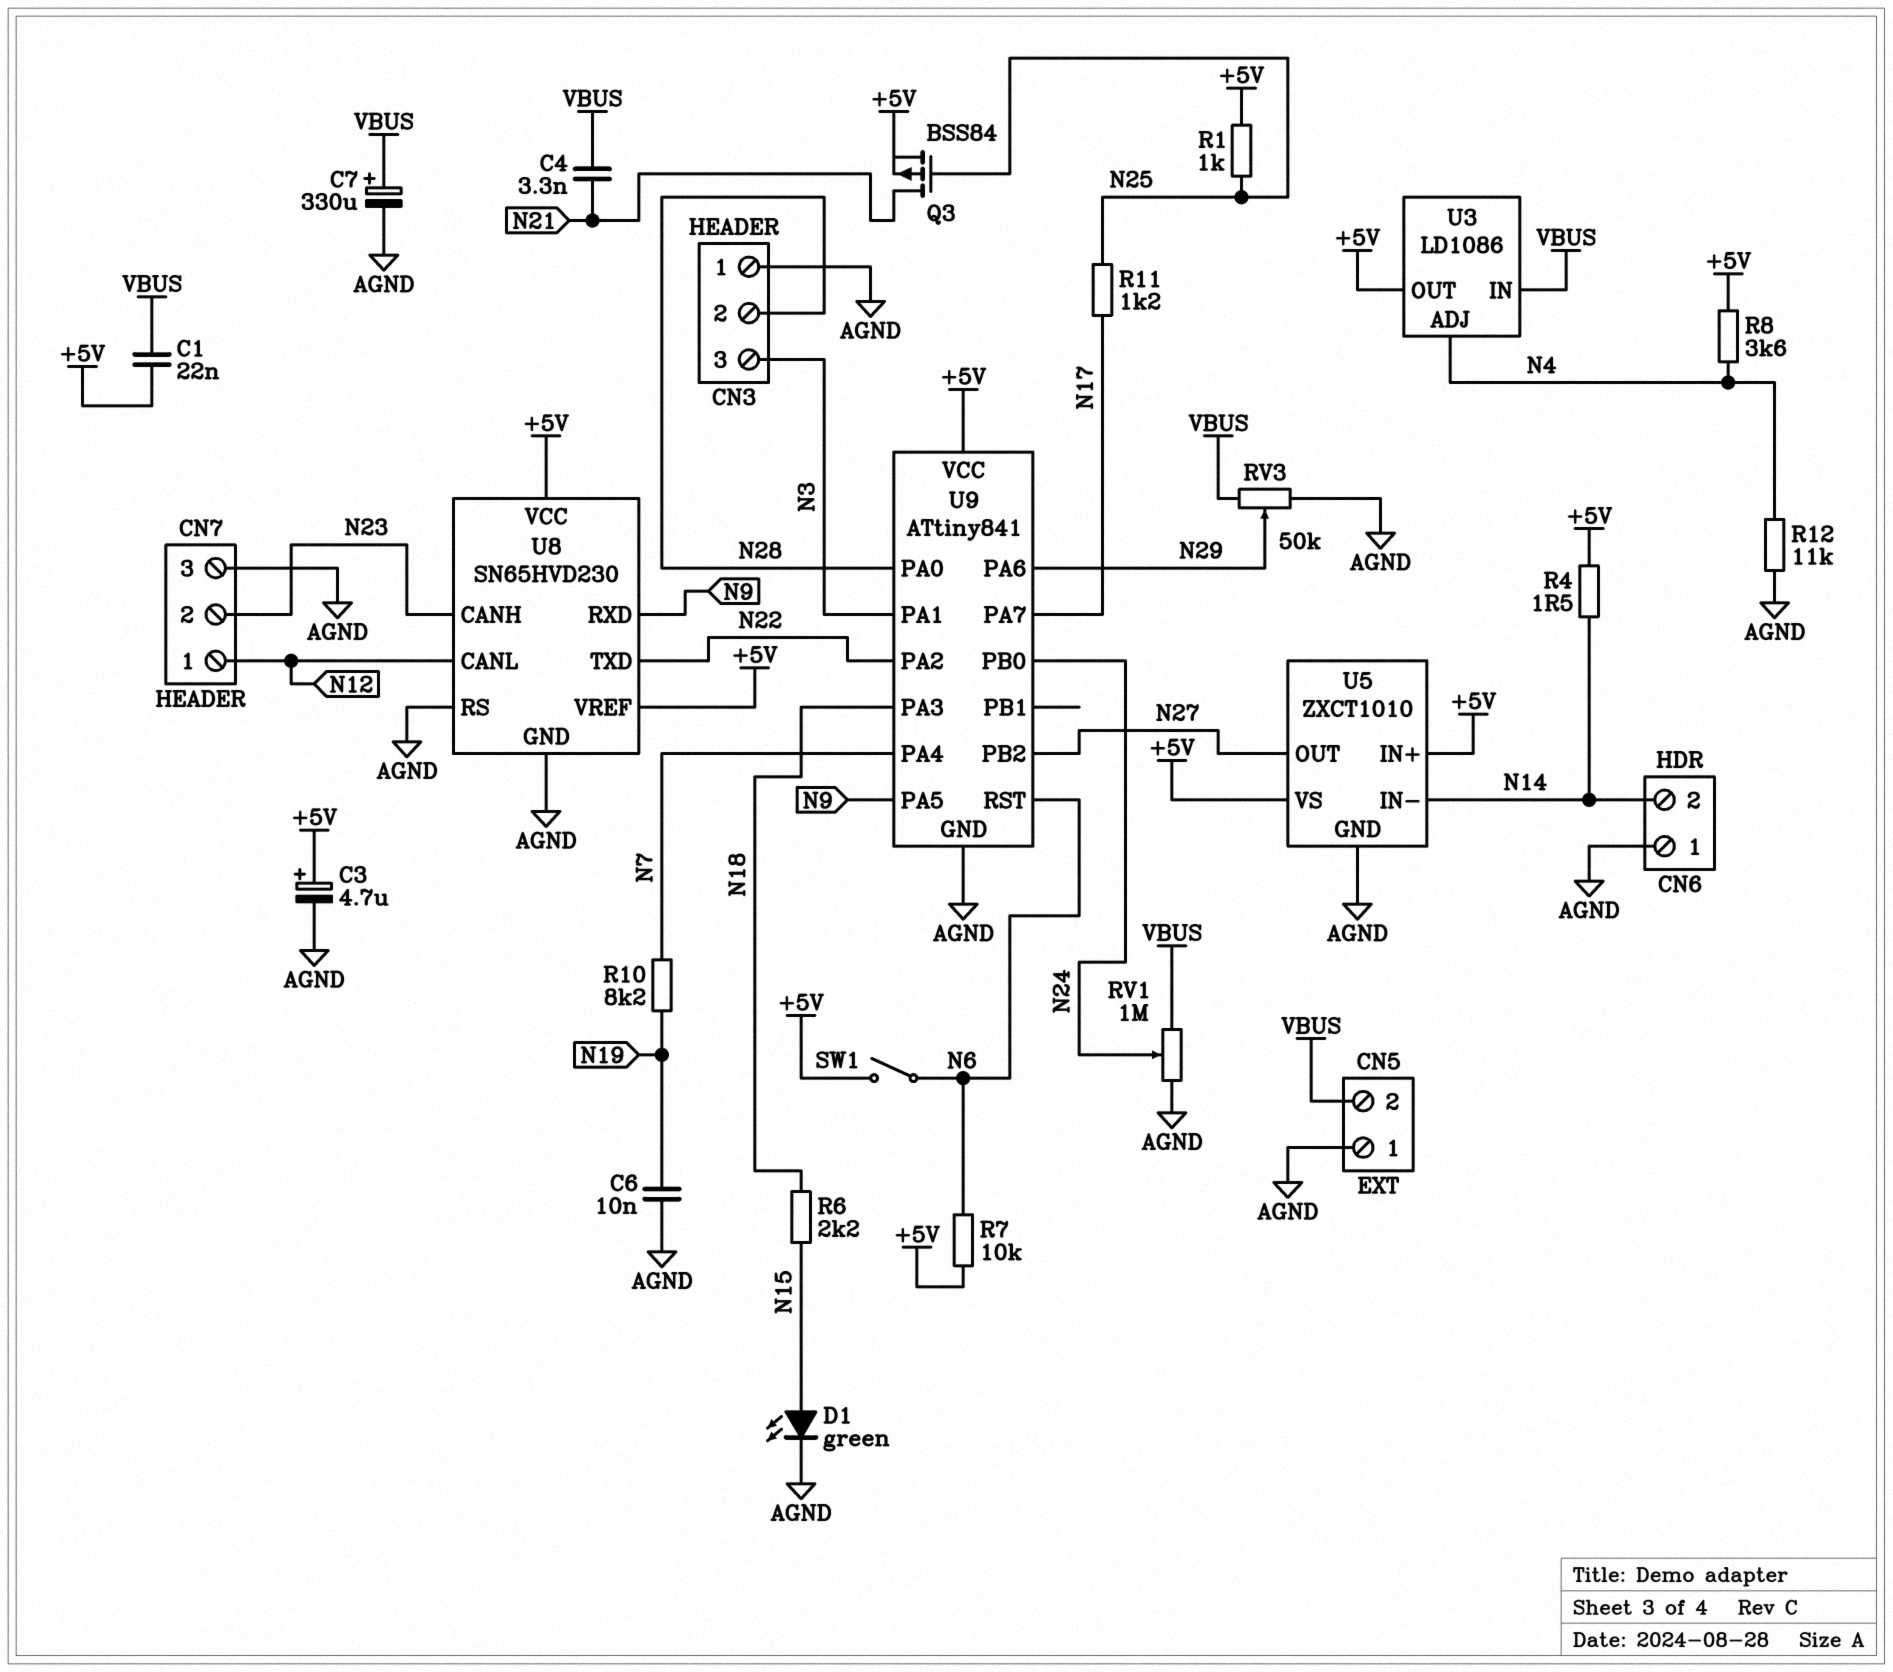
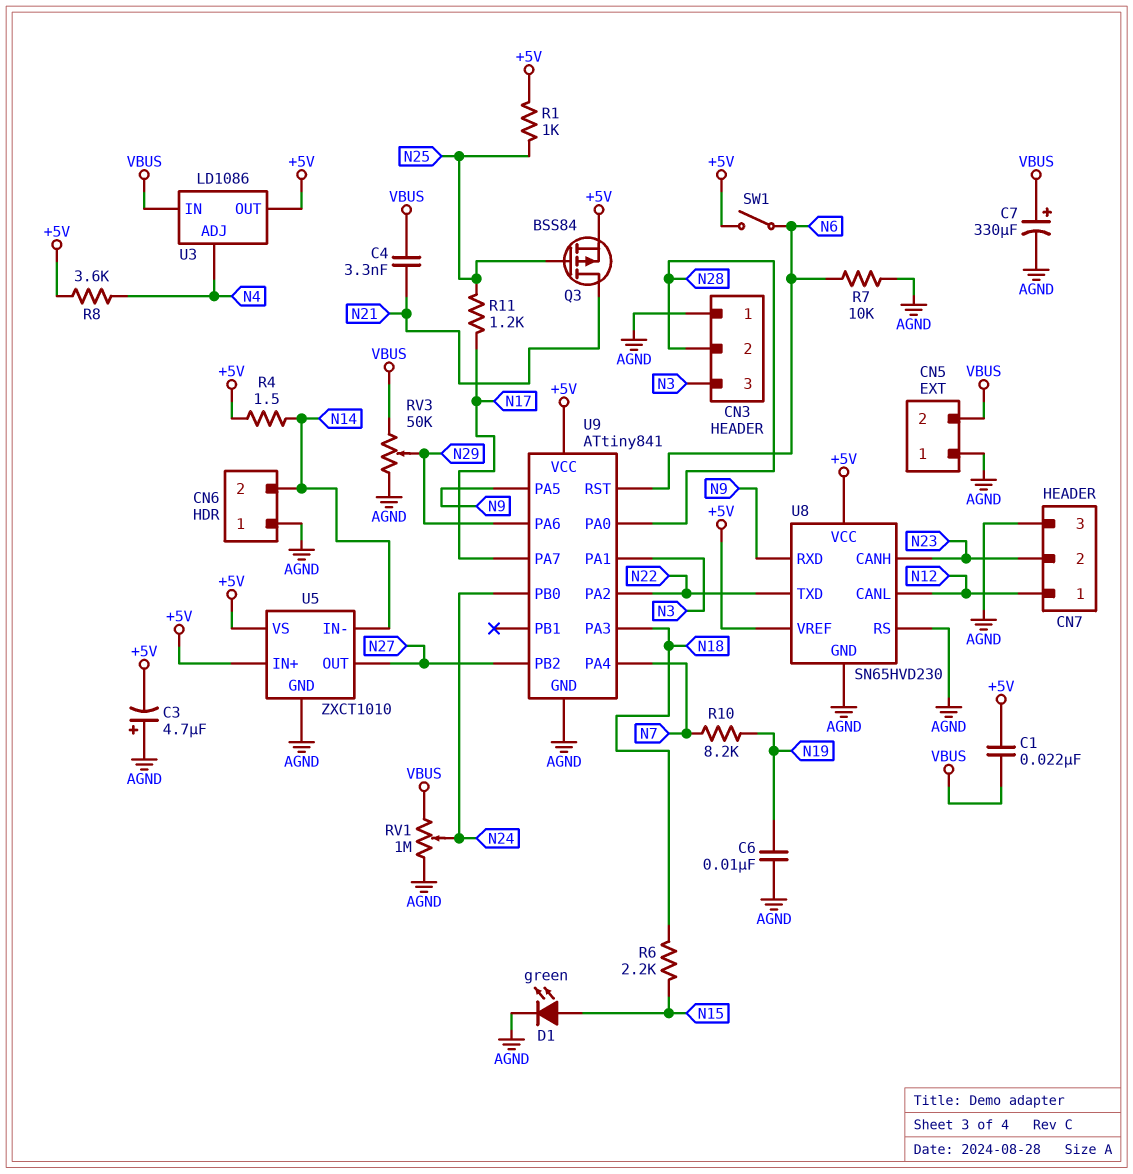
C3: 4.7uF (plus +5V, minus AGND) -> 4.7uF (plus AGND, minus +5V)
R7: 10k (+5V, N6) -> 10k (AGND, N6)
R12: 11k (AGND, N4) -> none

